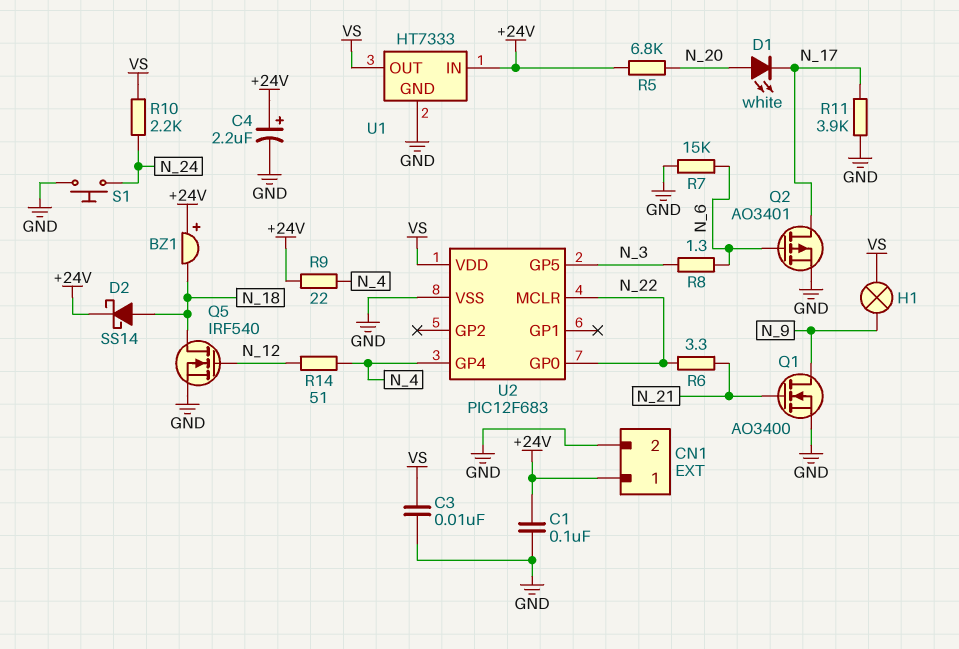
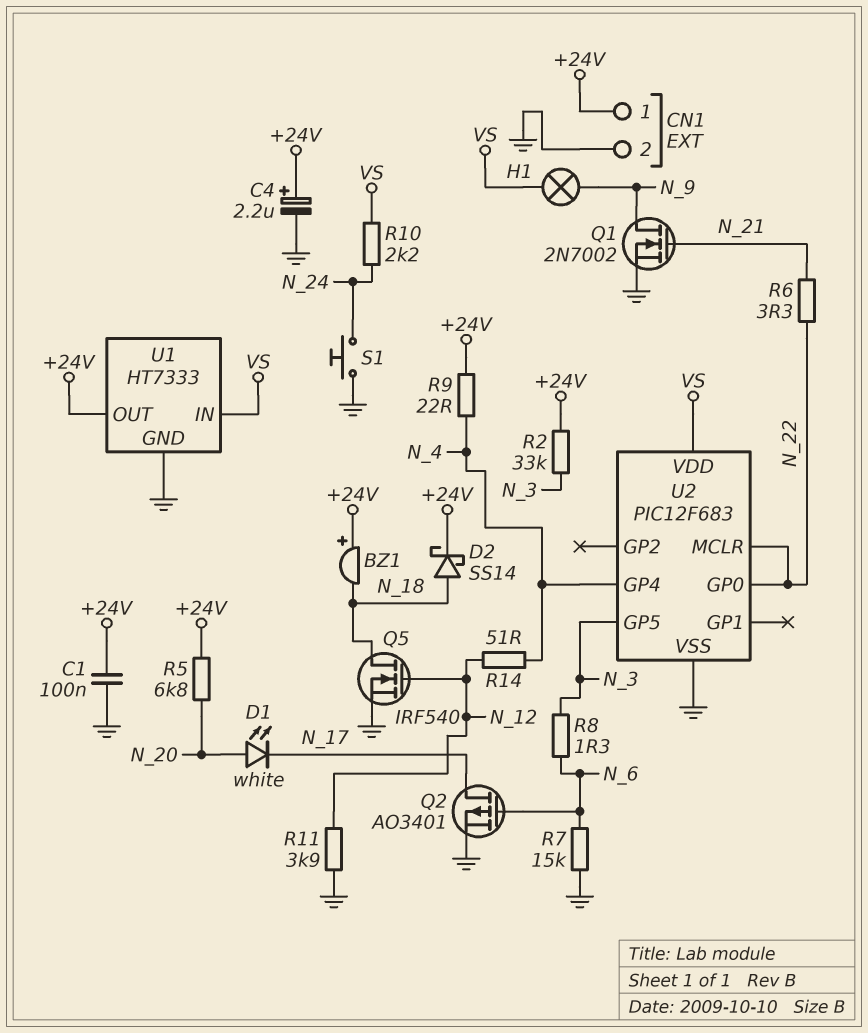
C3: 10nF (GND, VS) -> none
Q1: NMOS AO3400 (G N_21, D N_9, S GND) -> NMOS 2N7002 (G N_21, D N_9, S GND)
R2: none -> 33k (+24V, N_3)
R11: 3.9k (GND, N_17) -> 3.9k (GND, N_12)
U1 pin IN: +24V -> VS
U1 pin OUT: VS -> +24V

